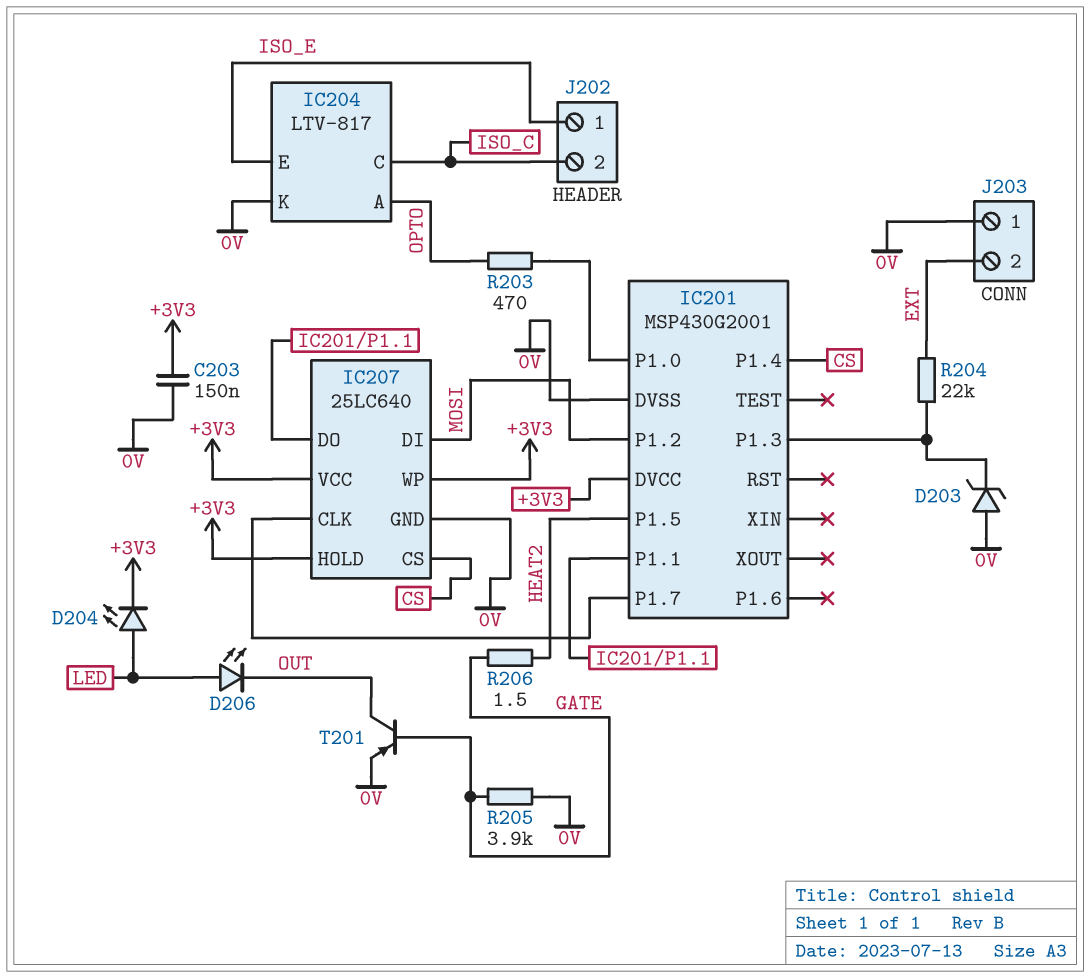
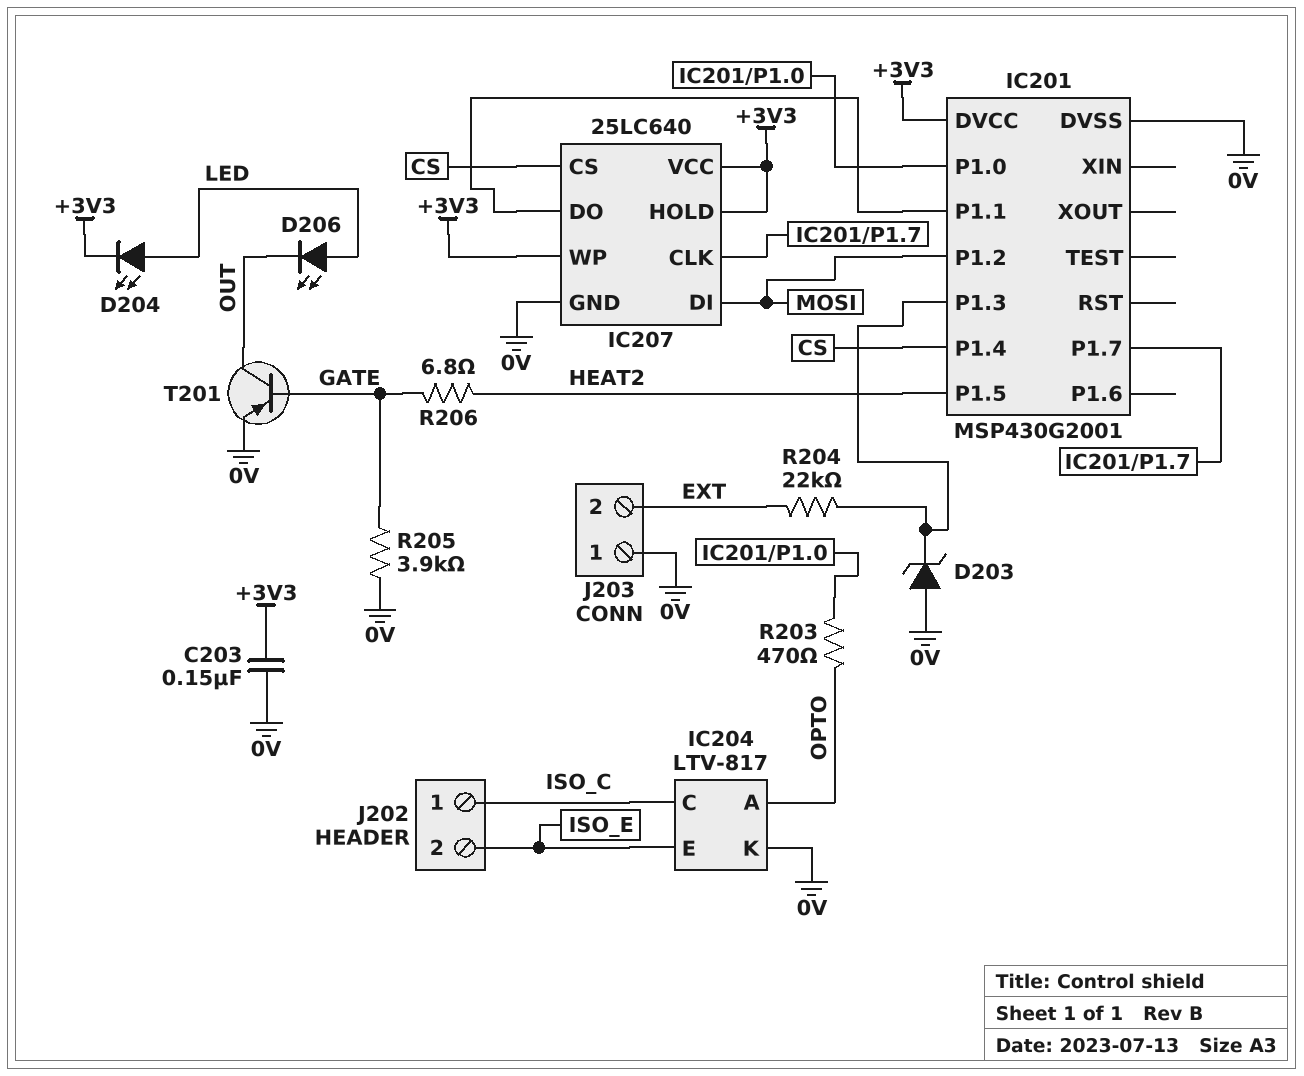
J202 pin 1: ISO_E -> ISO_C
J202 pin 2: ISO_C -> ISO_E
R206: 1.5 (GATE, HEAT2) -> 6.8 (GATE, HEAT2)

